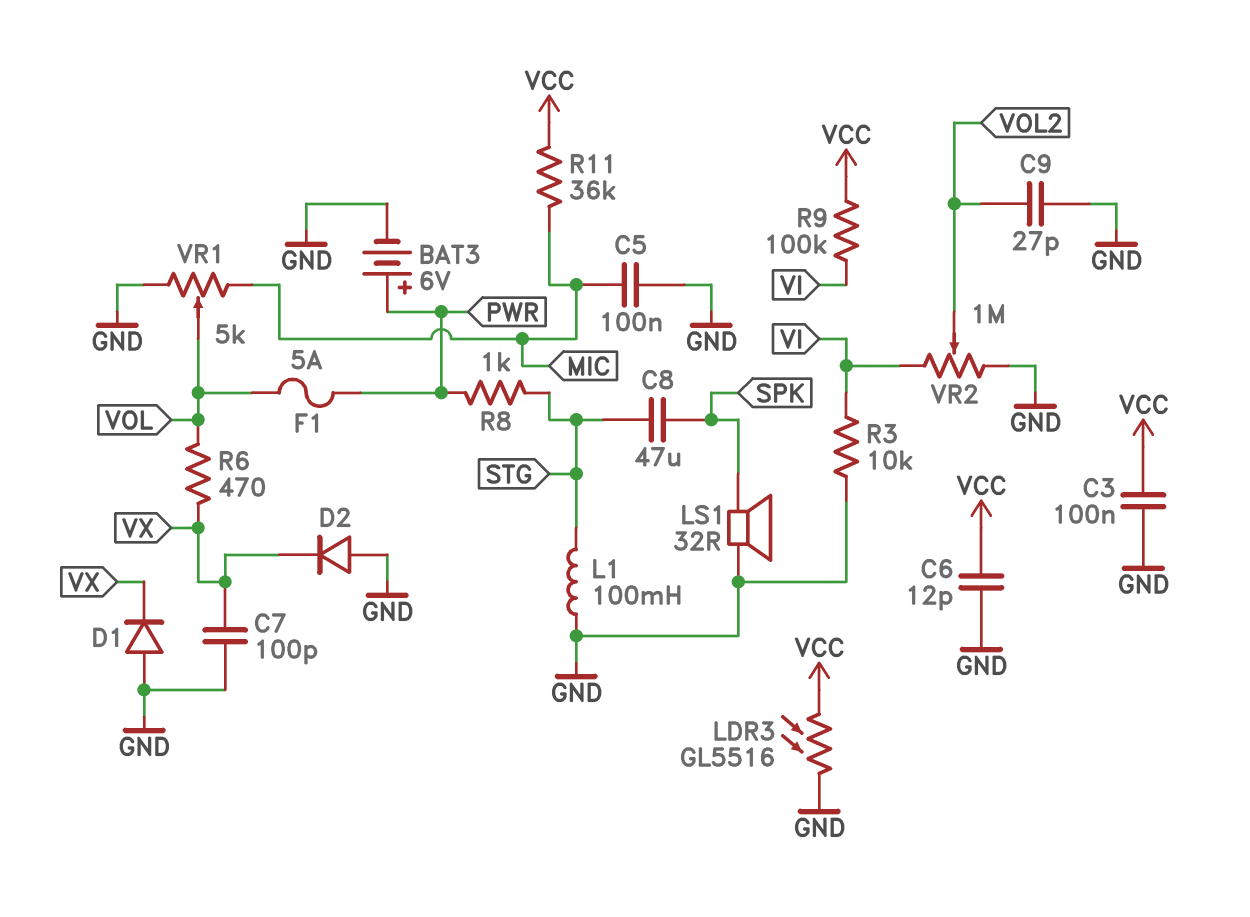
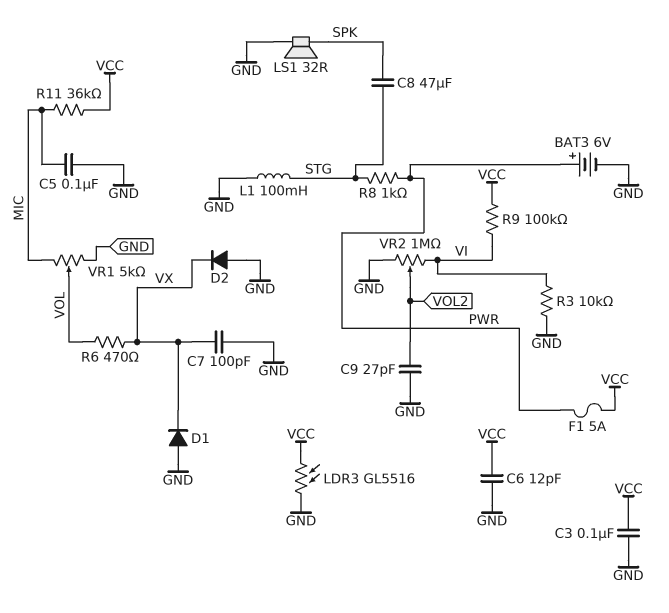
F1: 5A (PWR, VOL) -> 5A (PWR, VCC)

